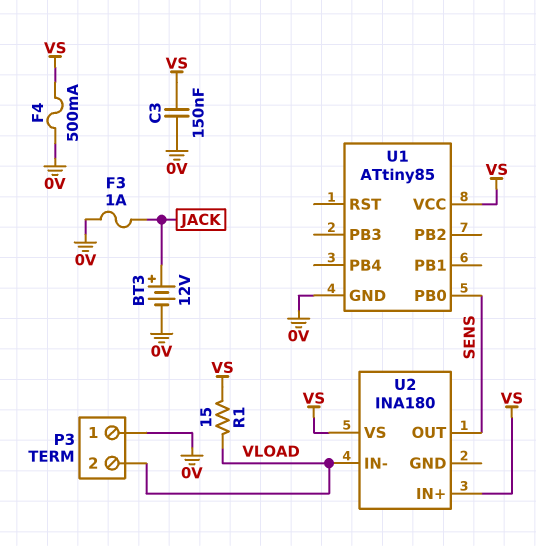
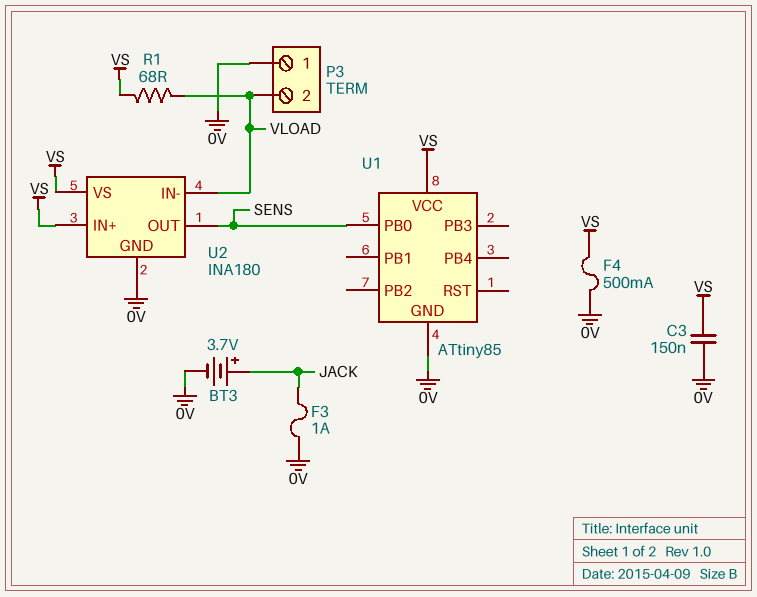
BT3: 12V (plus JACK, minus 0V) -> 3.7V (plus JACK, minus 0V)
R1: 15 (VLOAD, VS) -> 68 (VLOAD, VS)
U2 pin GND: none -> 0V

